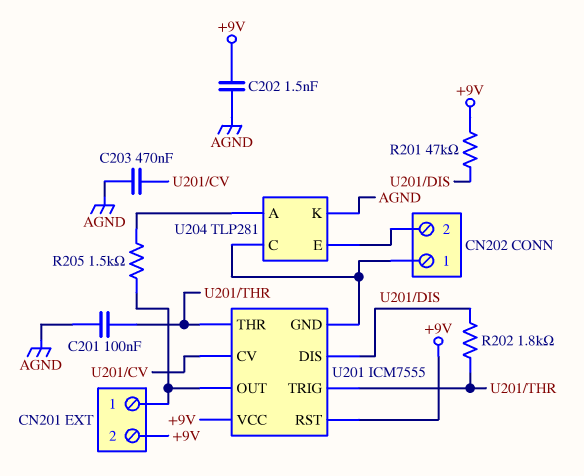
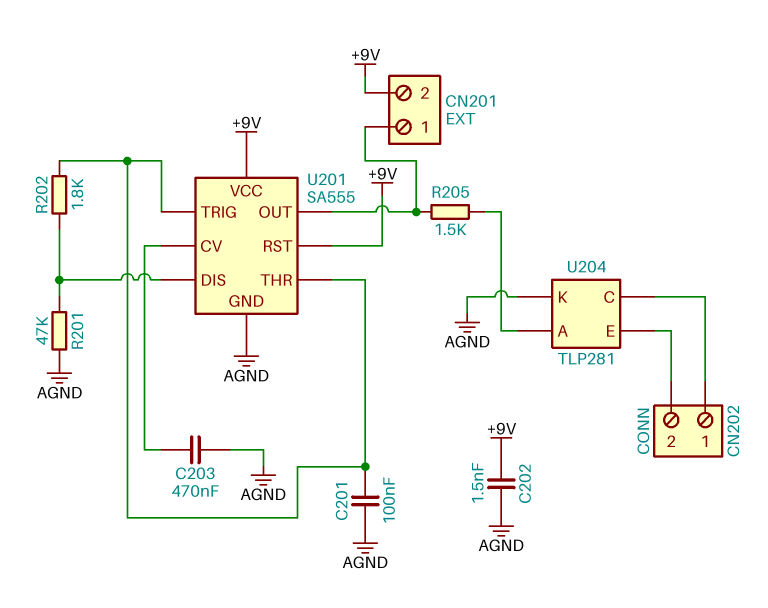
R201: 47k (+9V, U201/DIS) -> 47k (AGND, U201/DIS)
U201: ICM7555 -> SA555
U201 pin GND: CN202/1 -> AGND

